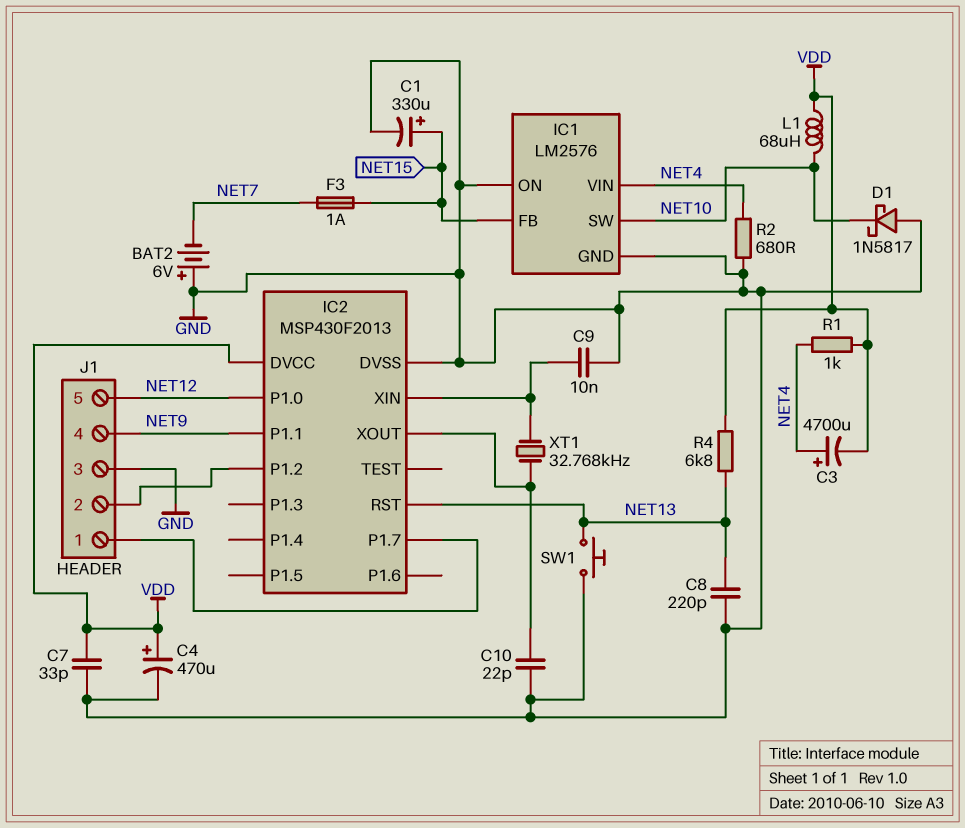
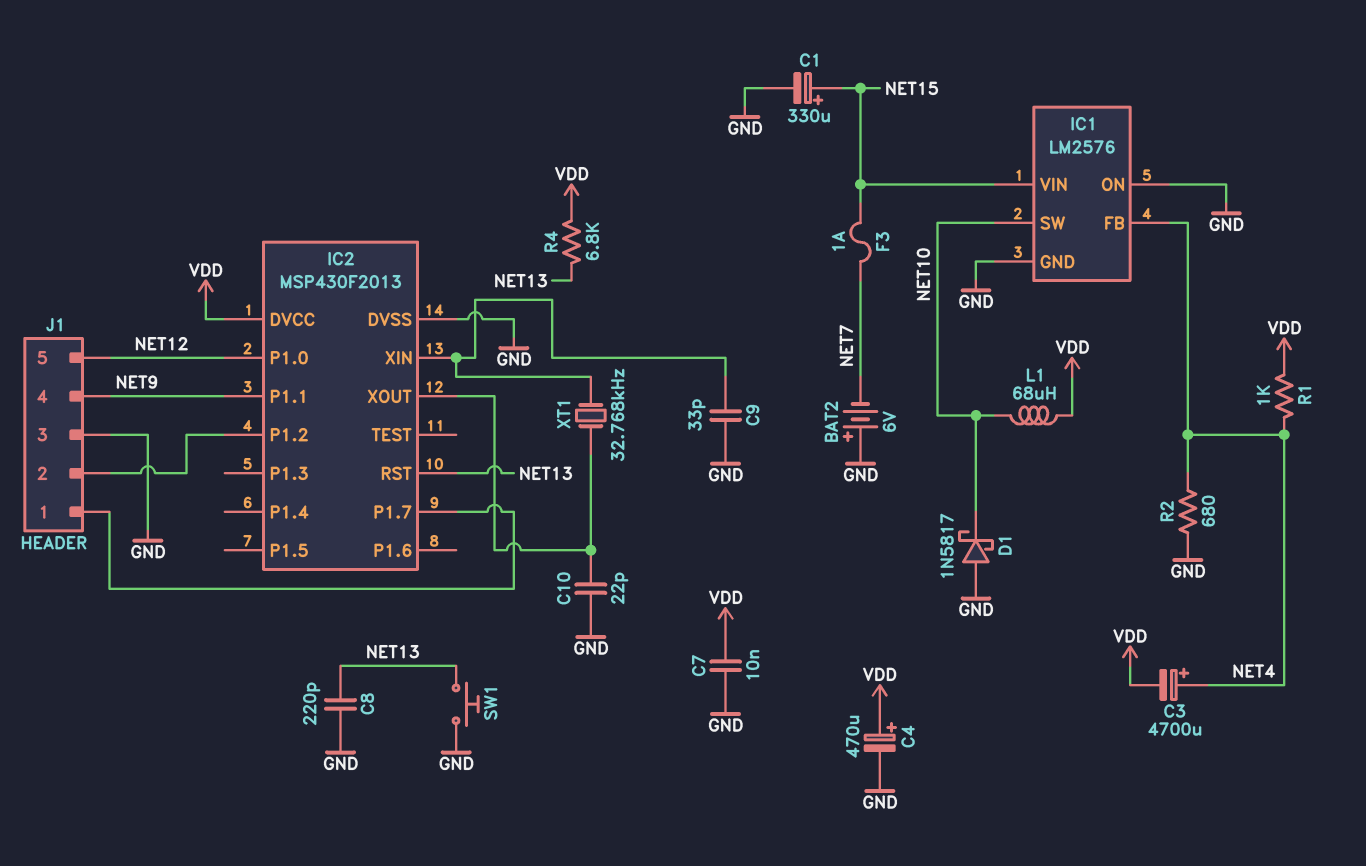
C7: 33pF (GND, VDD) -> 10nF (GND, VDD)
C9: 10nF (GND, IC2/XIN) -> 33pF (GND, IC2/XIN)
IC1 pin FB: NET15 -> NET4
IC1 pin VIN: NET4 -> NET15

